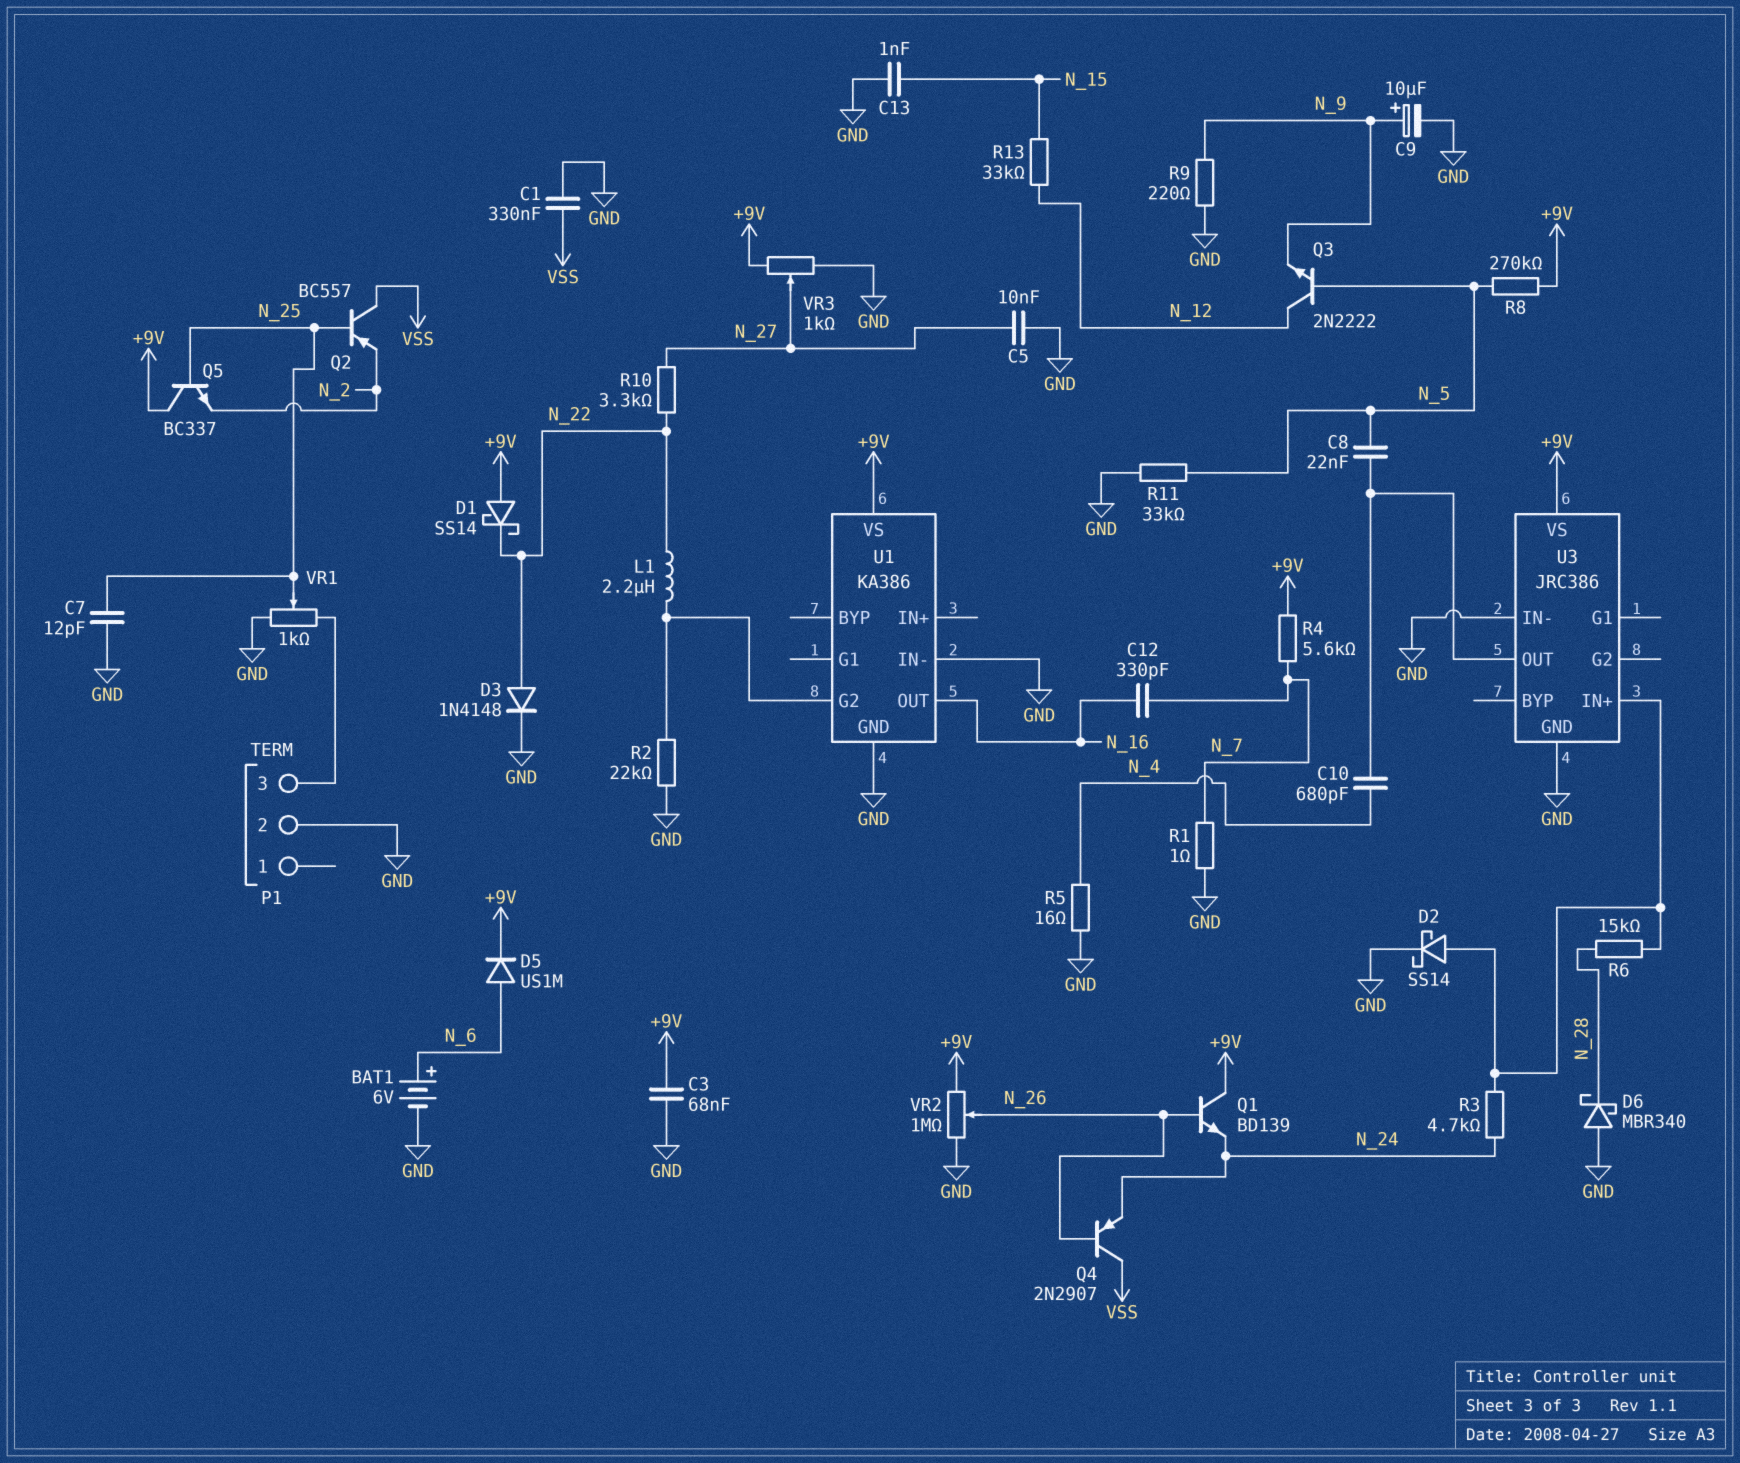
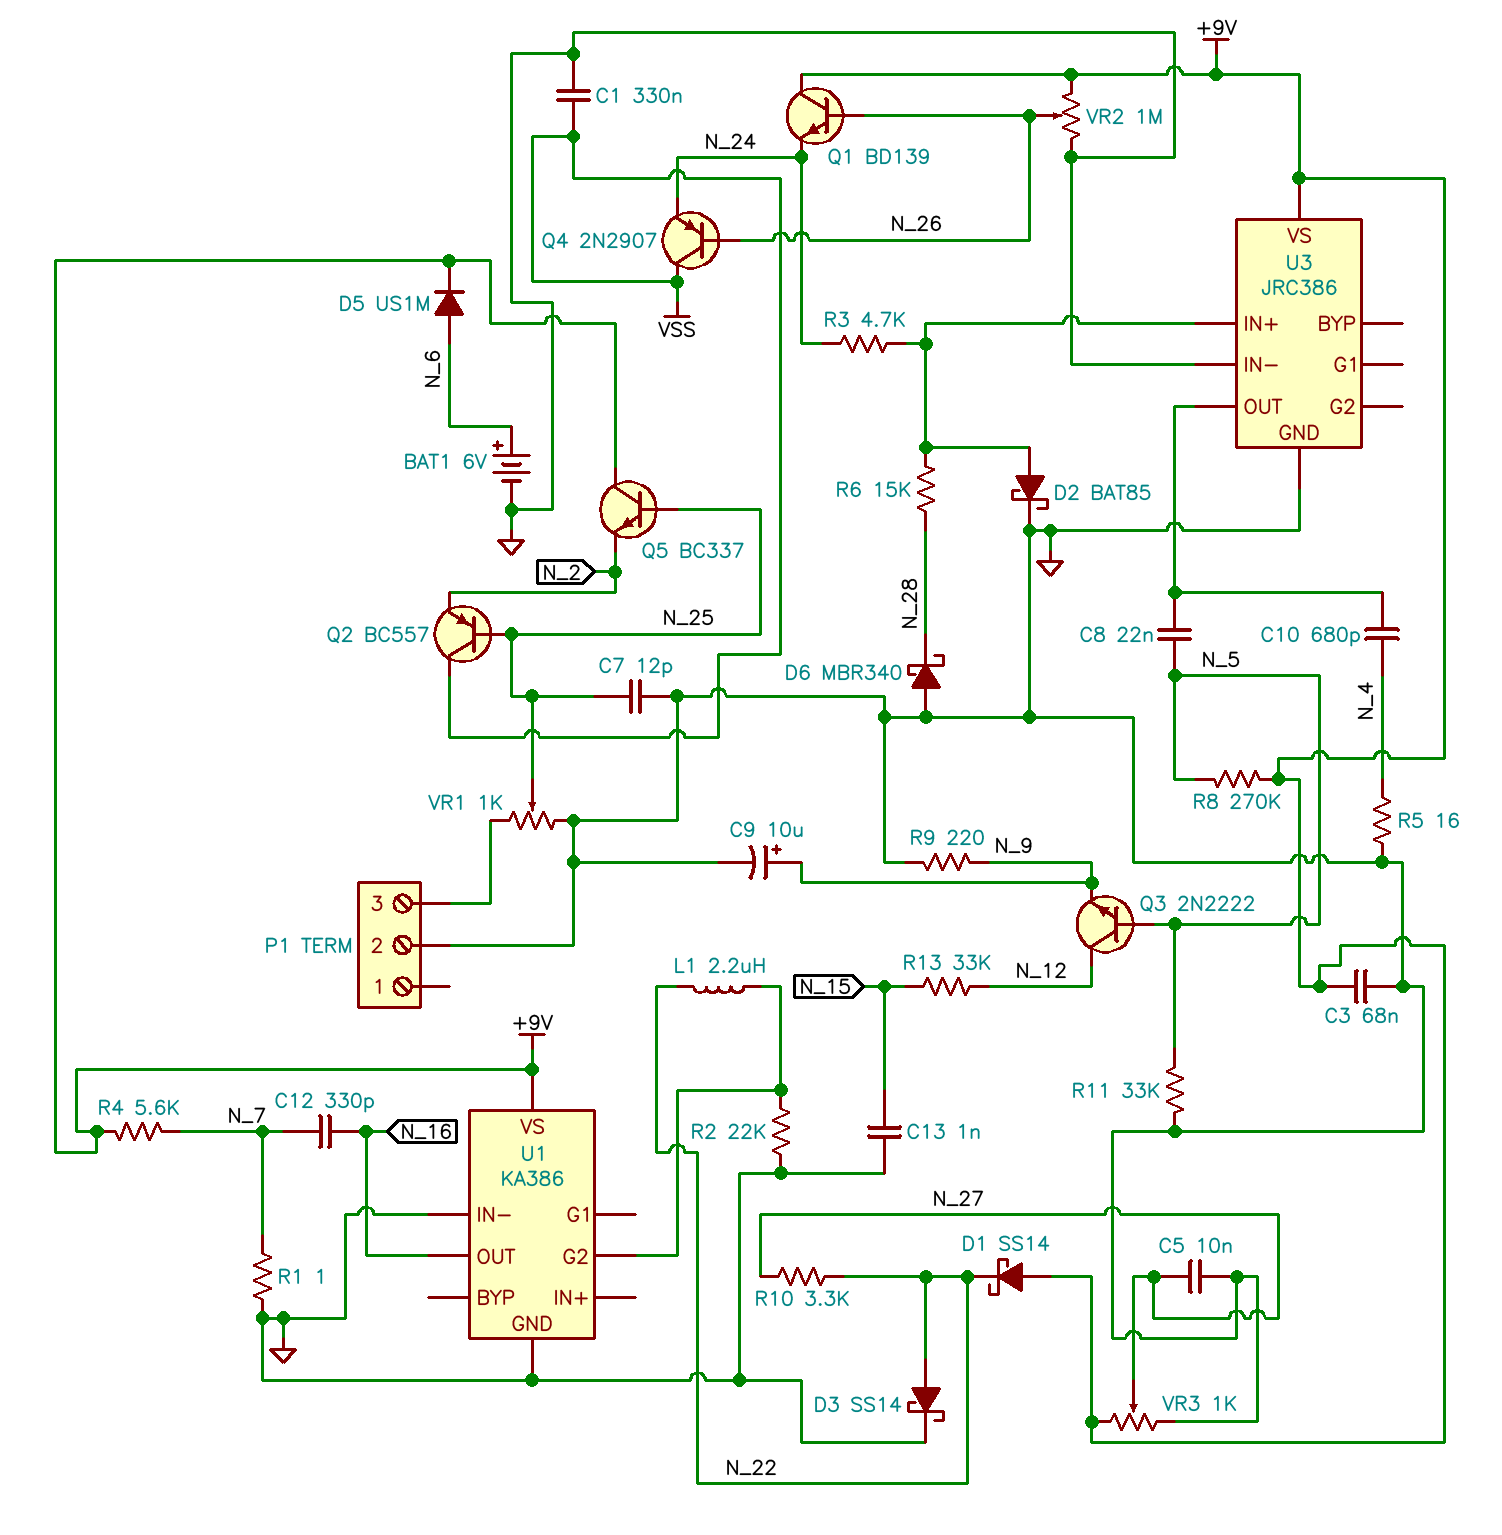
D2: schottky SS14 (A U3/IN+, K GND) -> schottky BAT85 (A U3/IN+, K GND)
D3: diode 1N4148 (A N_22, K GND) -> schottky SS14 (A N_22, K GND)

